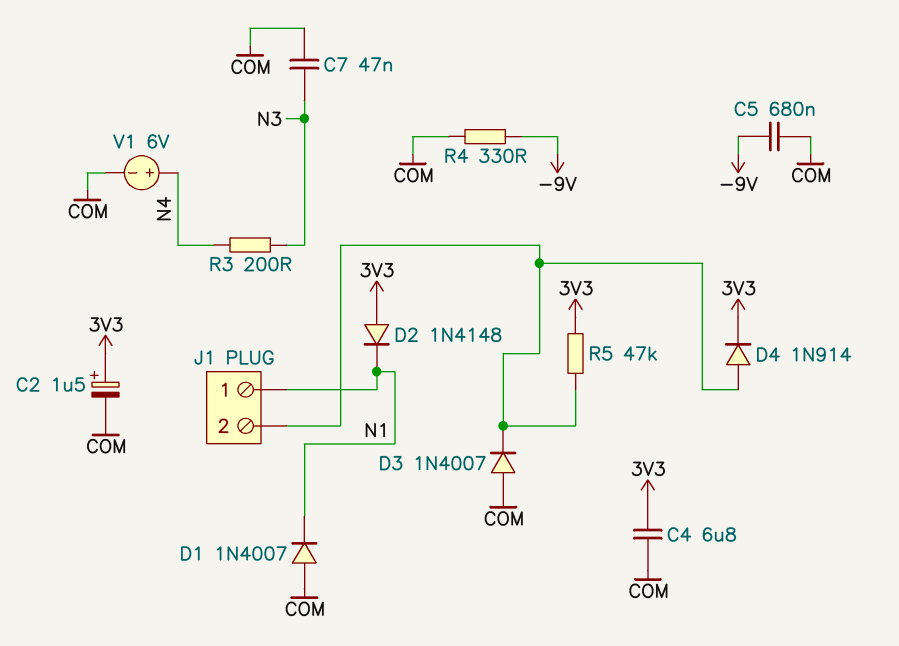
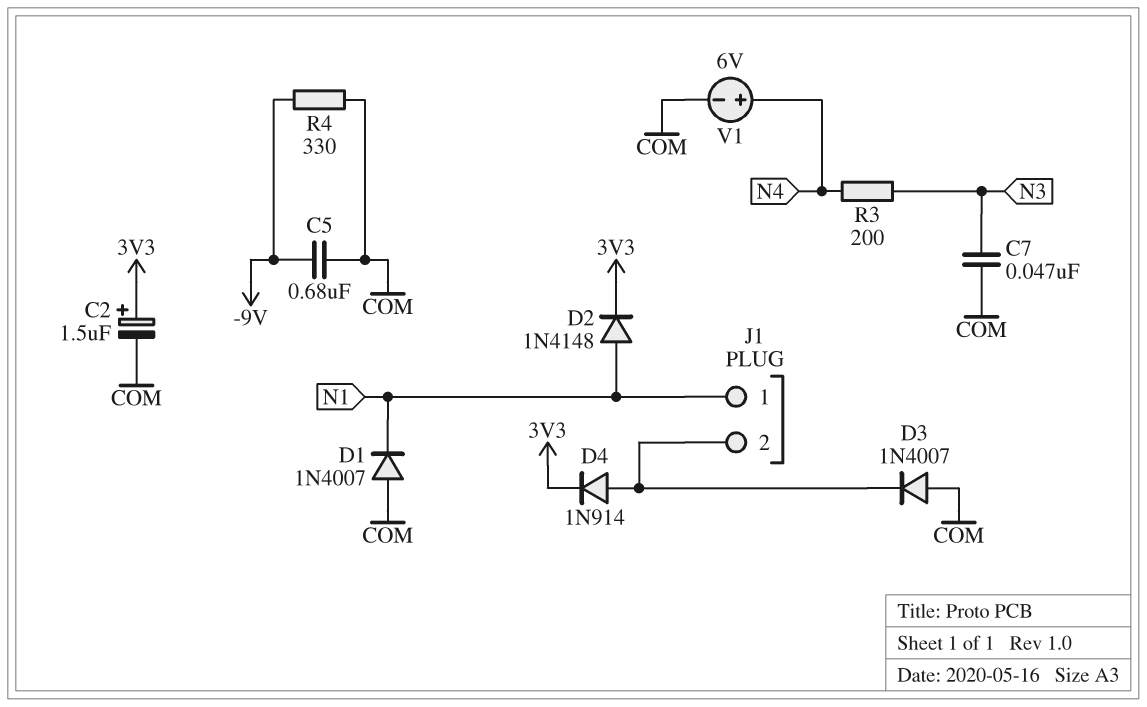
C4: 6.8uF (3V3, COM) -> none
D2: diode 1N4148 (A 3V3, K N1) -> diode 1N4148 (A N1, K 3V3)
R5: 47k (3V3, J1/2) -> none

